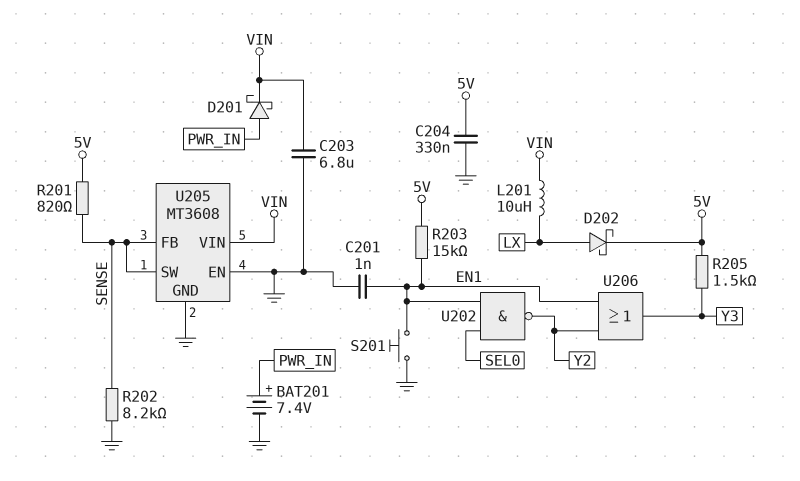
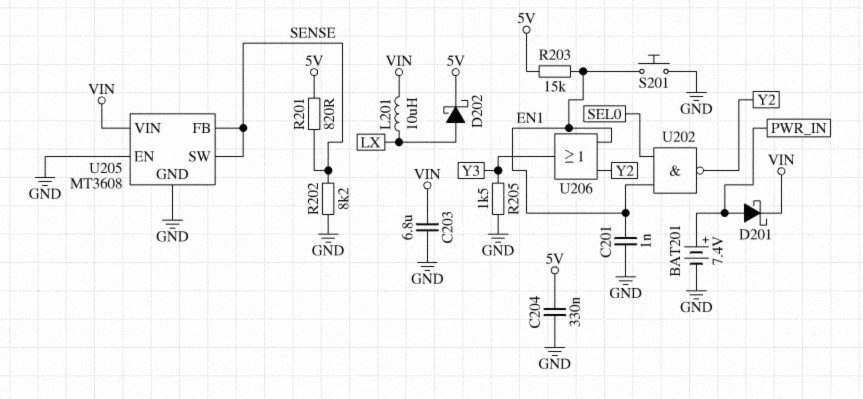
R205: 1.5k (5V, Y3) -> 1.5k (GND, Y3)

